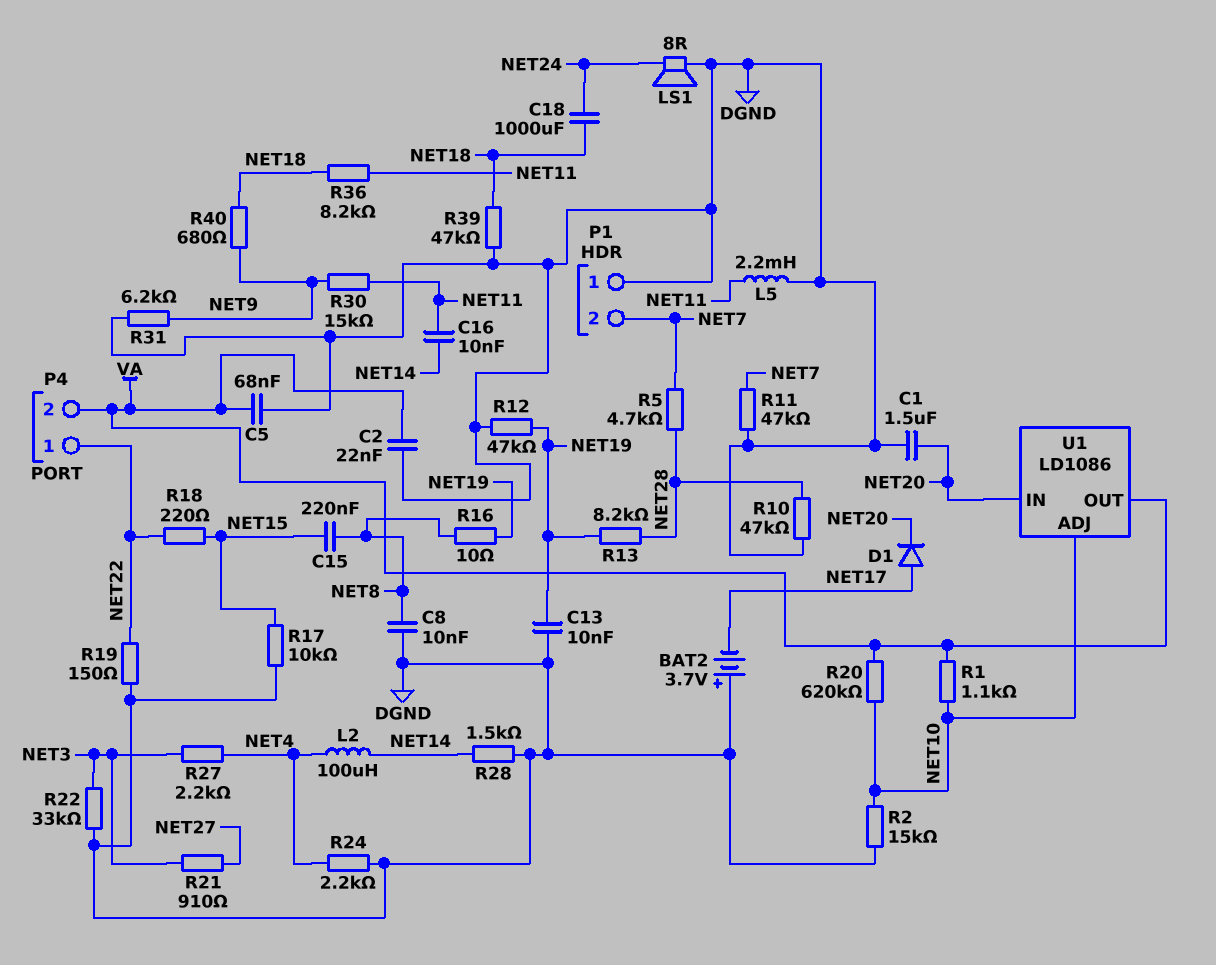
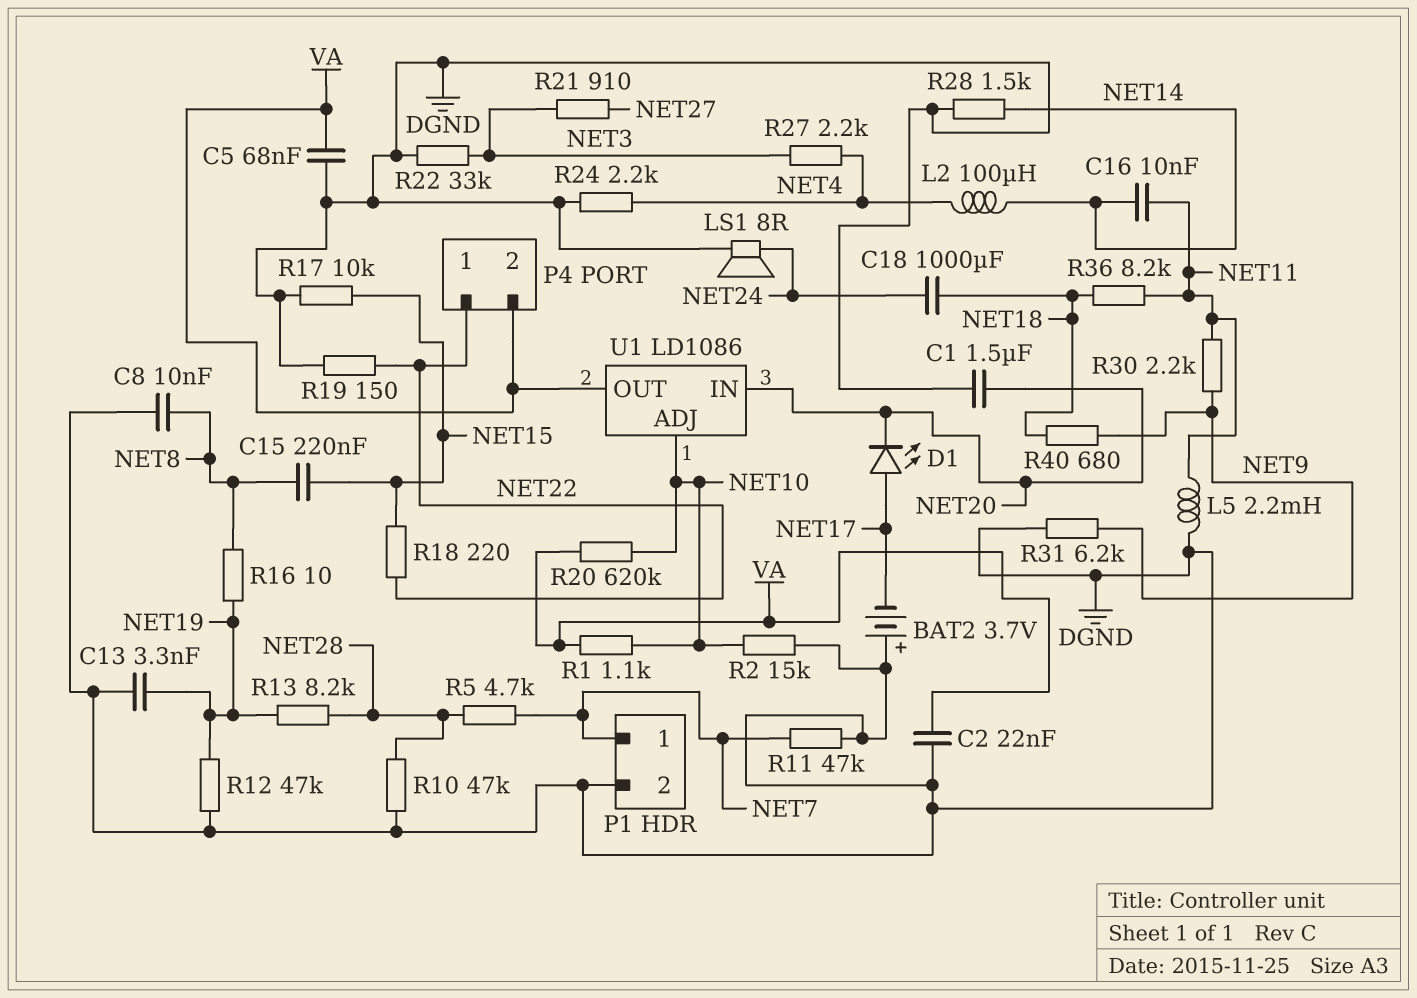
C13: 10nF (DGND, NET19) -> 3.3nF (DGND, NET19)
D1: diode (A NET17, K NET20) -> LED (A NET17, K NET20)
P1 pin 1: DGND -> NET7
P1 pin 2: NET7 -> DGND
R30: 15k (NET9, NET11) -> 2.2k (NET9, NET11)
R39: 47k (DGND, NET18) -> none

